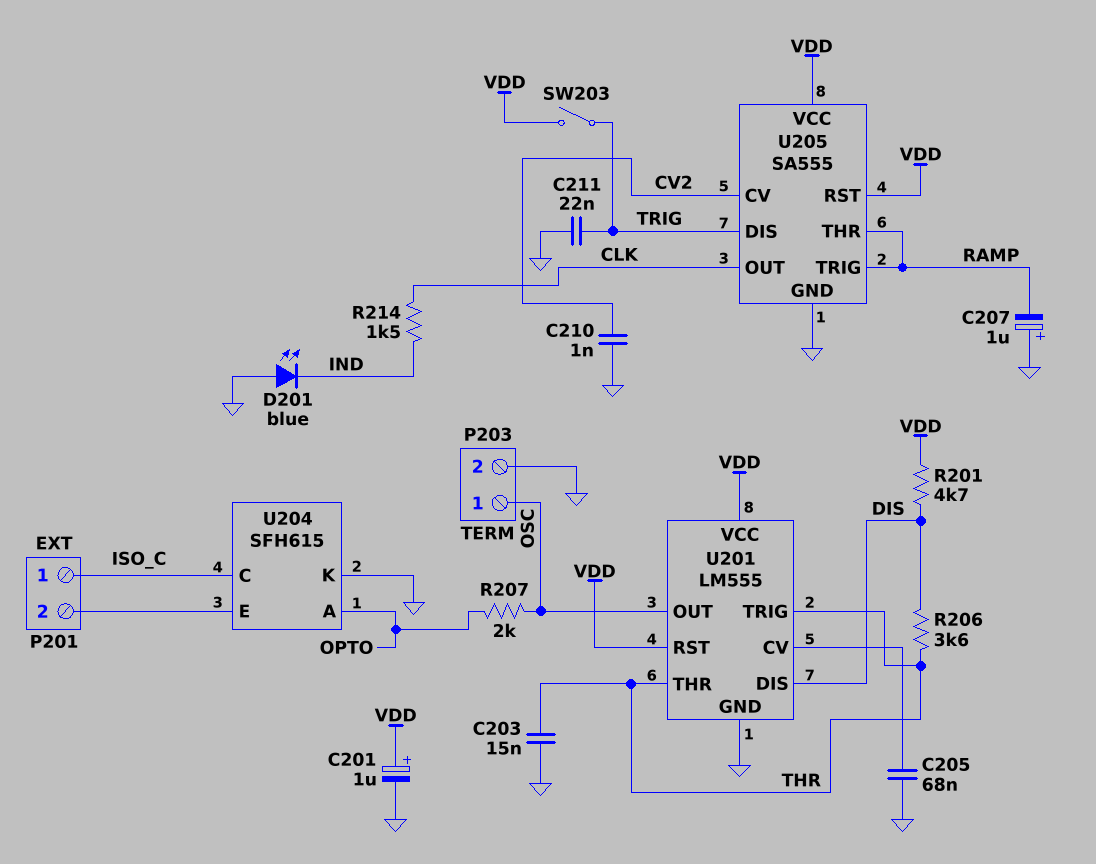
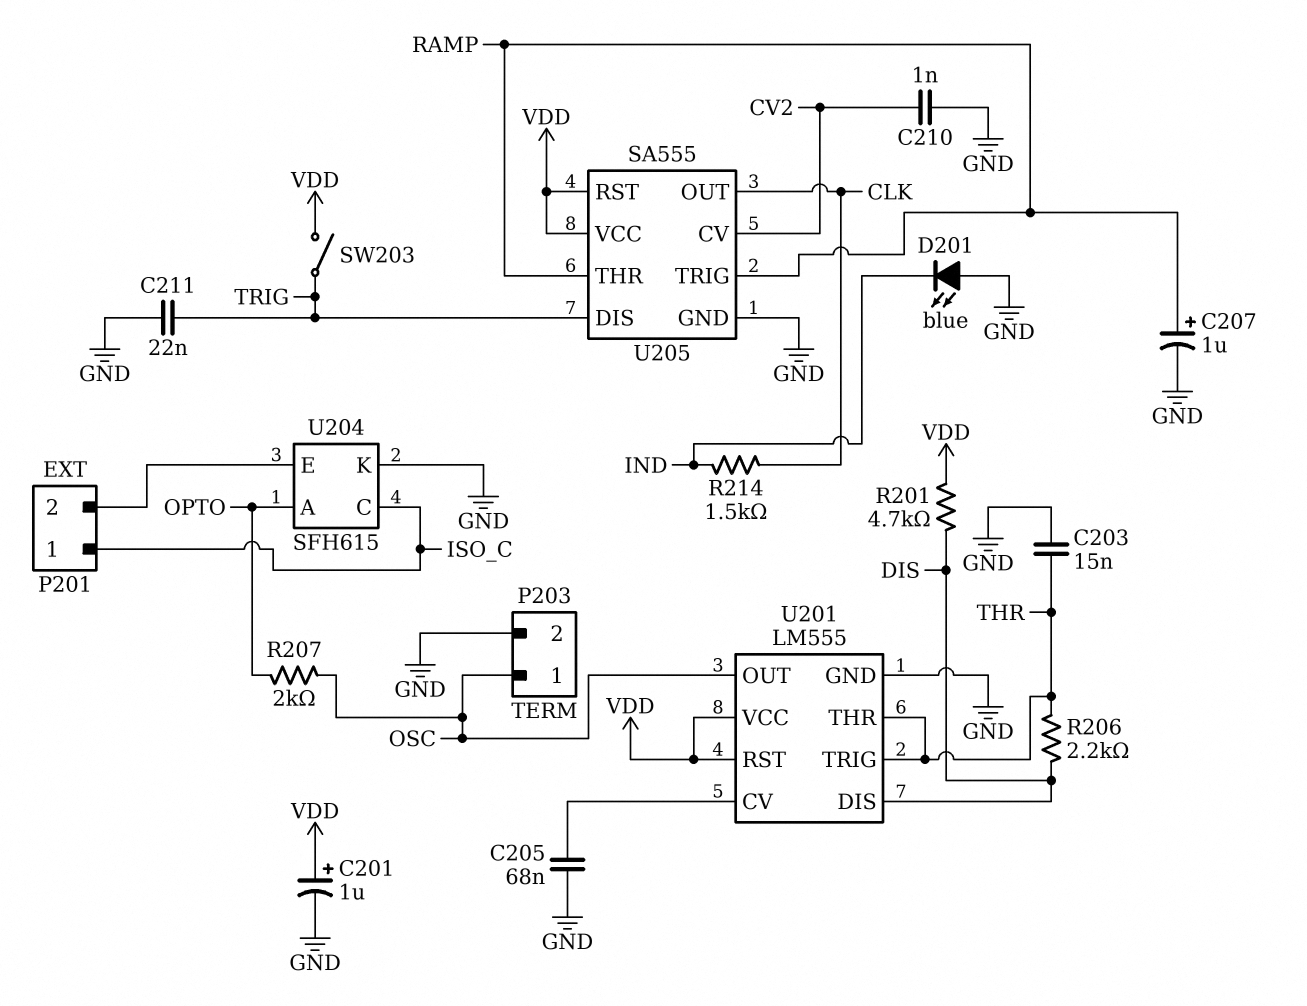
C207: 1uF (plus GND, minus RAMP) -> 1uF (plus RAMP, minus GND)
R206: 3.6k (DIS, THR) -> 2.2k (DIS, THR)

